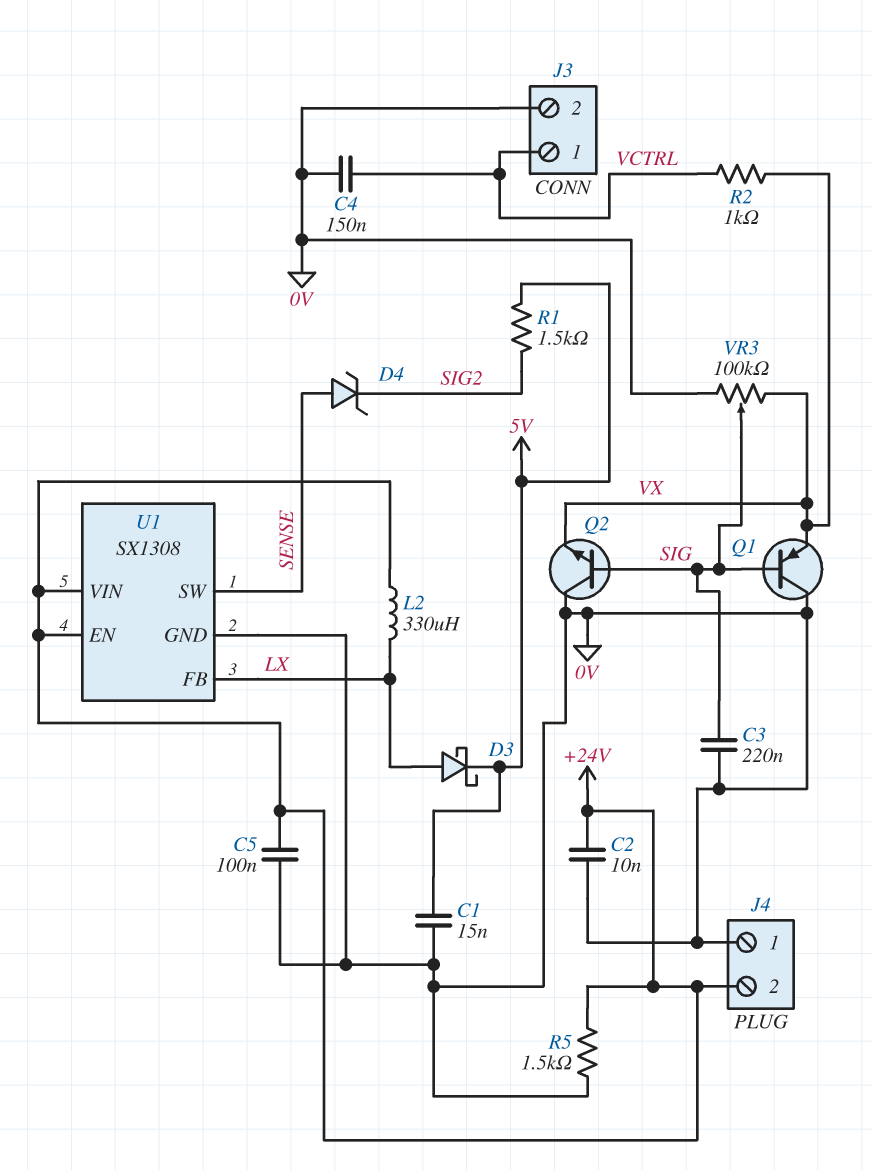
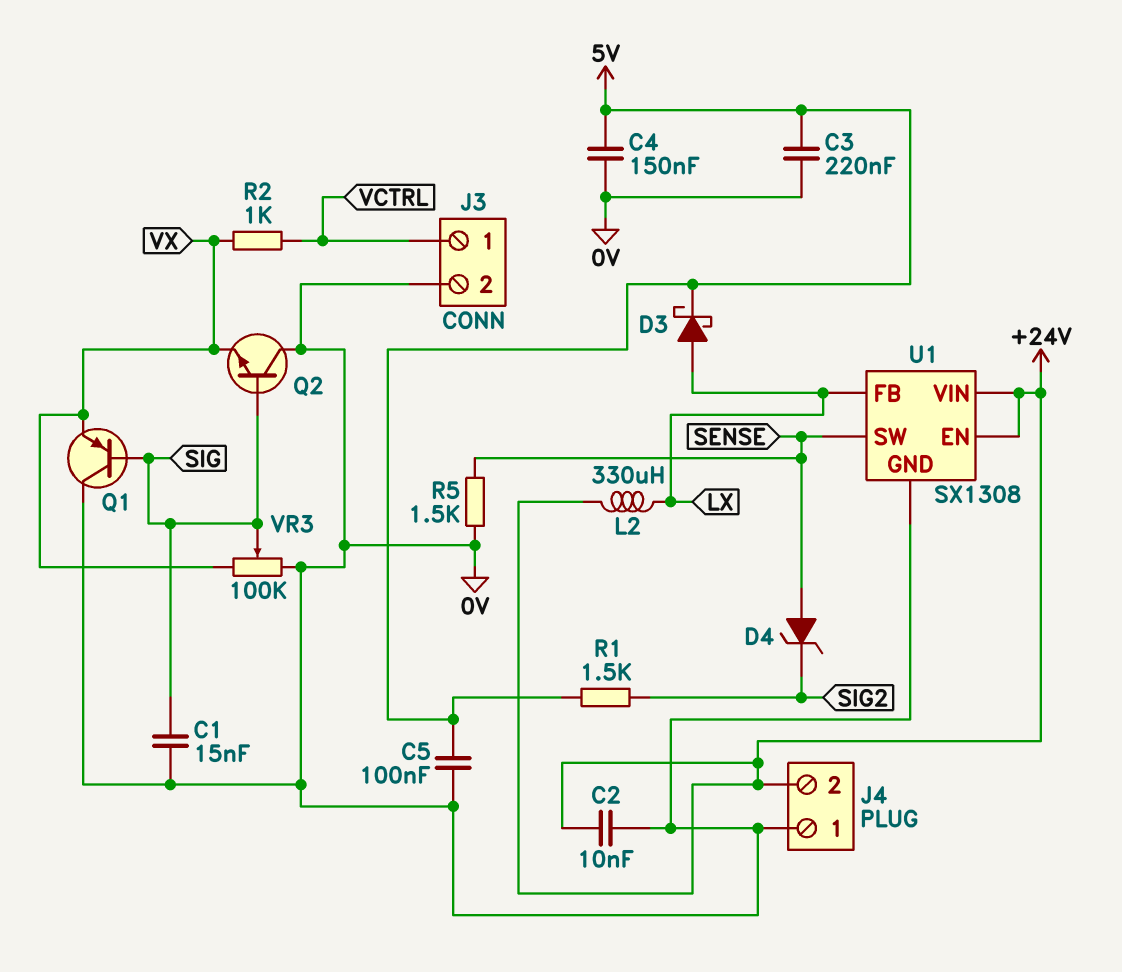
C1: 15nF (0V, 5V) -> 15nF (0V, SIG)
C3: 220nF (0V, SIG) -> 220nF (0V, 5V)
C4: 150nF (0V, VCTRL) -> 150nF (0V, 5V)
C5: 100nF (+24V, 0V) -> 100nF (0V, 5V)
R5: 1.5k (+24V, 0V) -> 1.5k (0V, SENSE)

